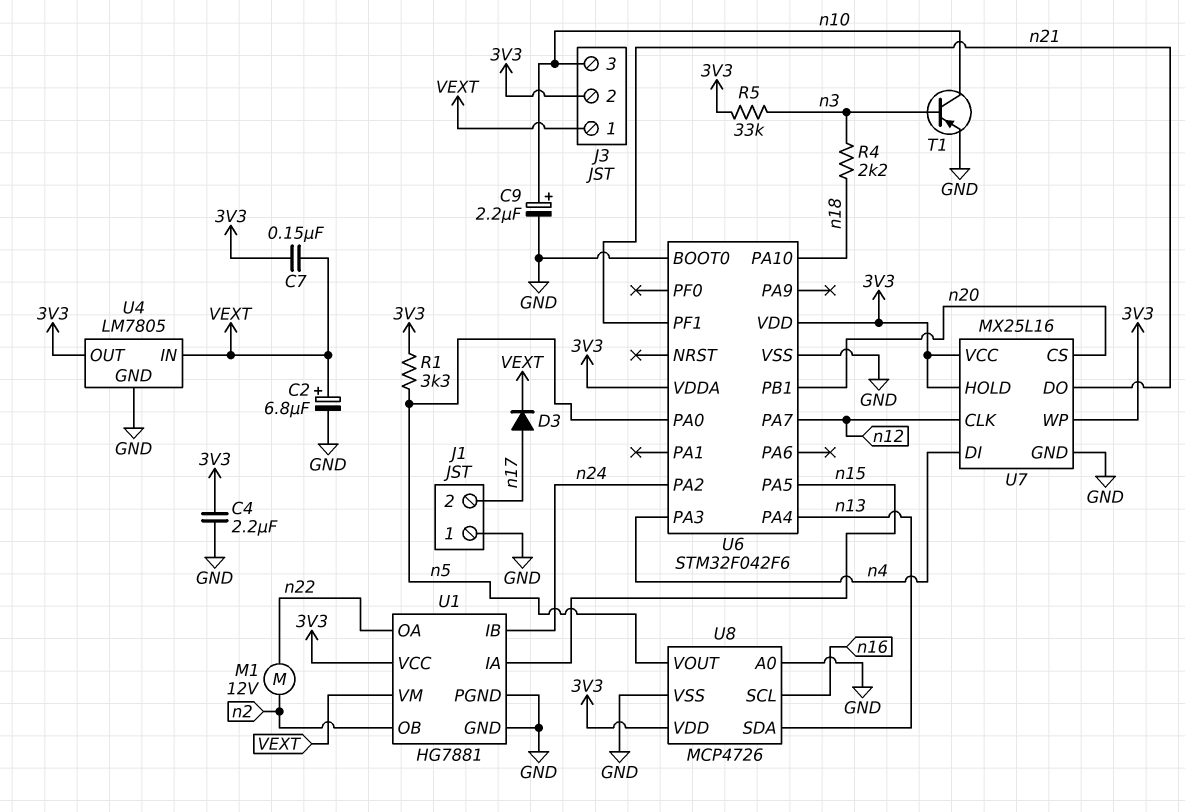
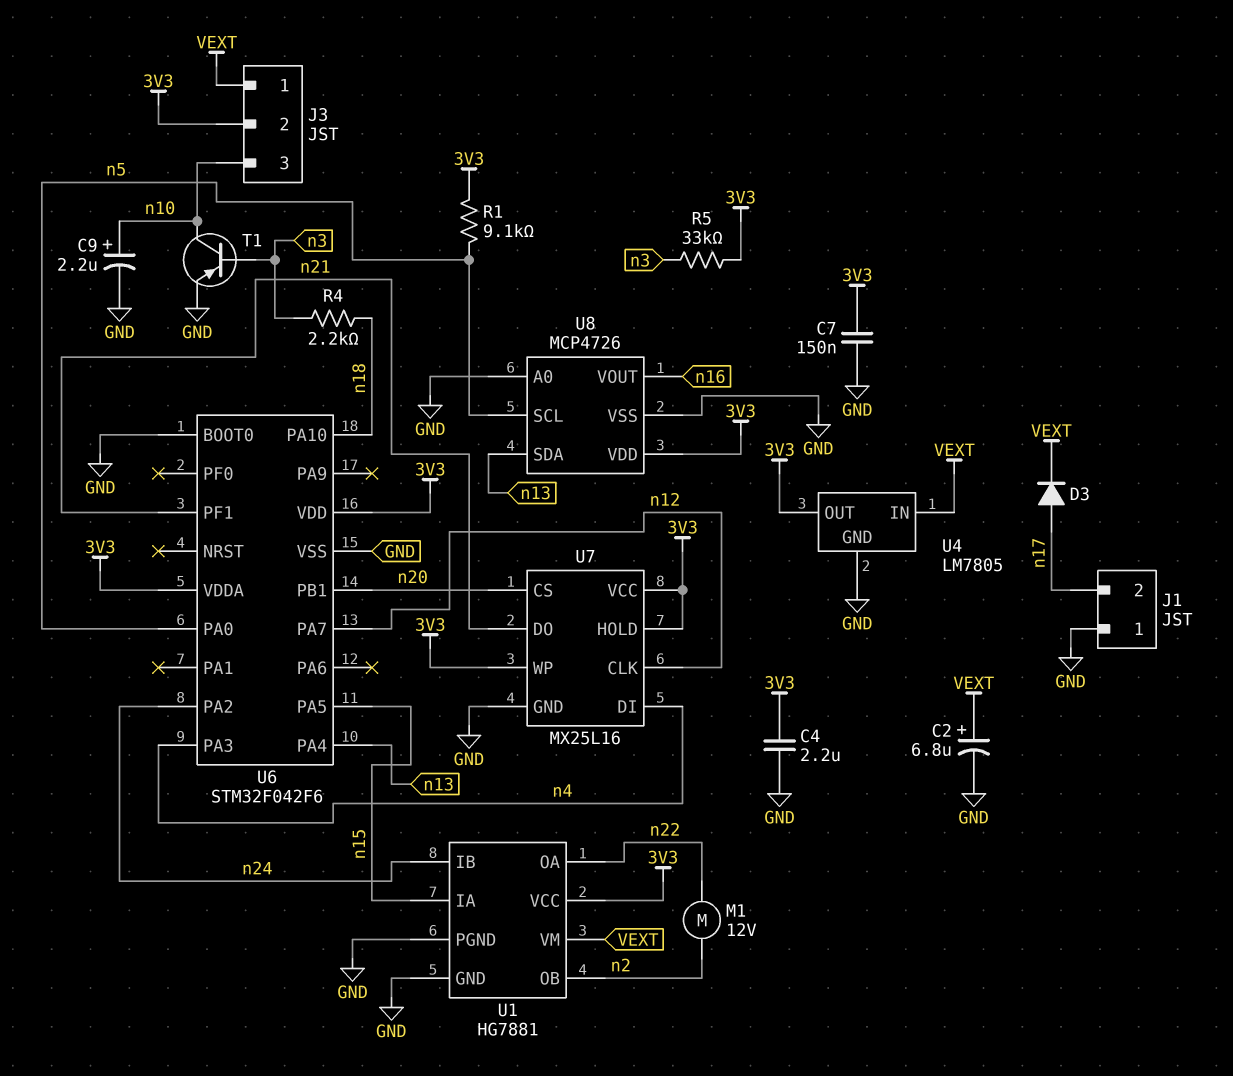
C7: 150nF (3V3, VEXT) -> 150nF (3V3, GND)
R1: 3.3k (3V3, n5) -> 9.1k (3V3, n5)
U8 pin SCL: n16 -> n5
U8 pin VOUT: n5 -> n16

